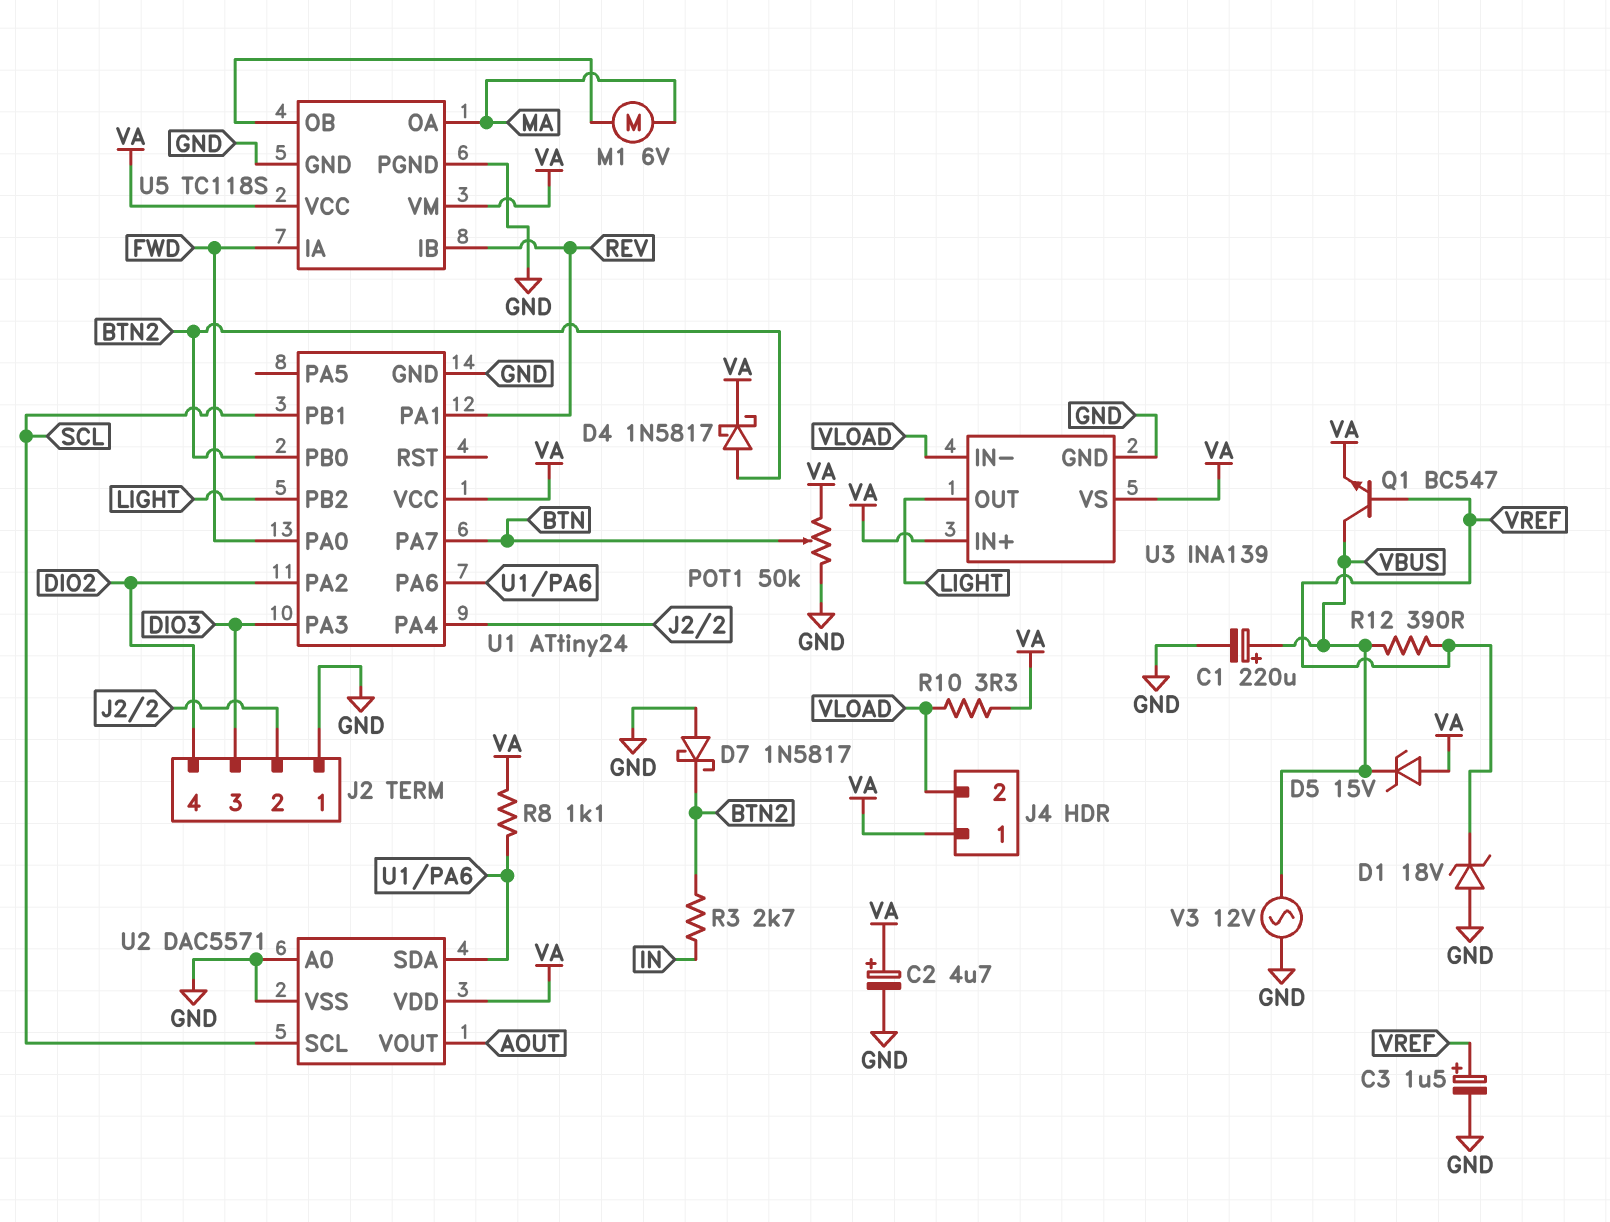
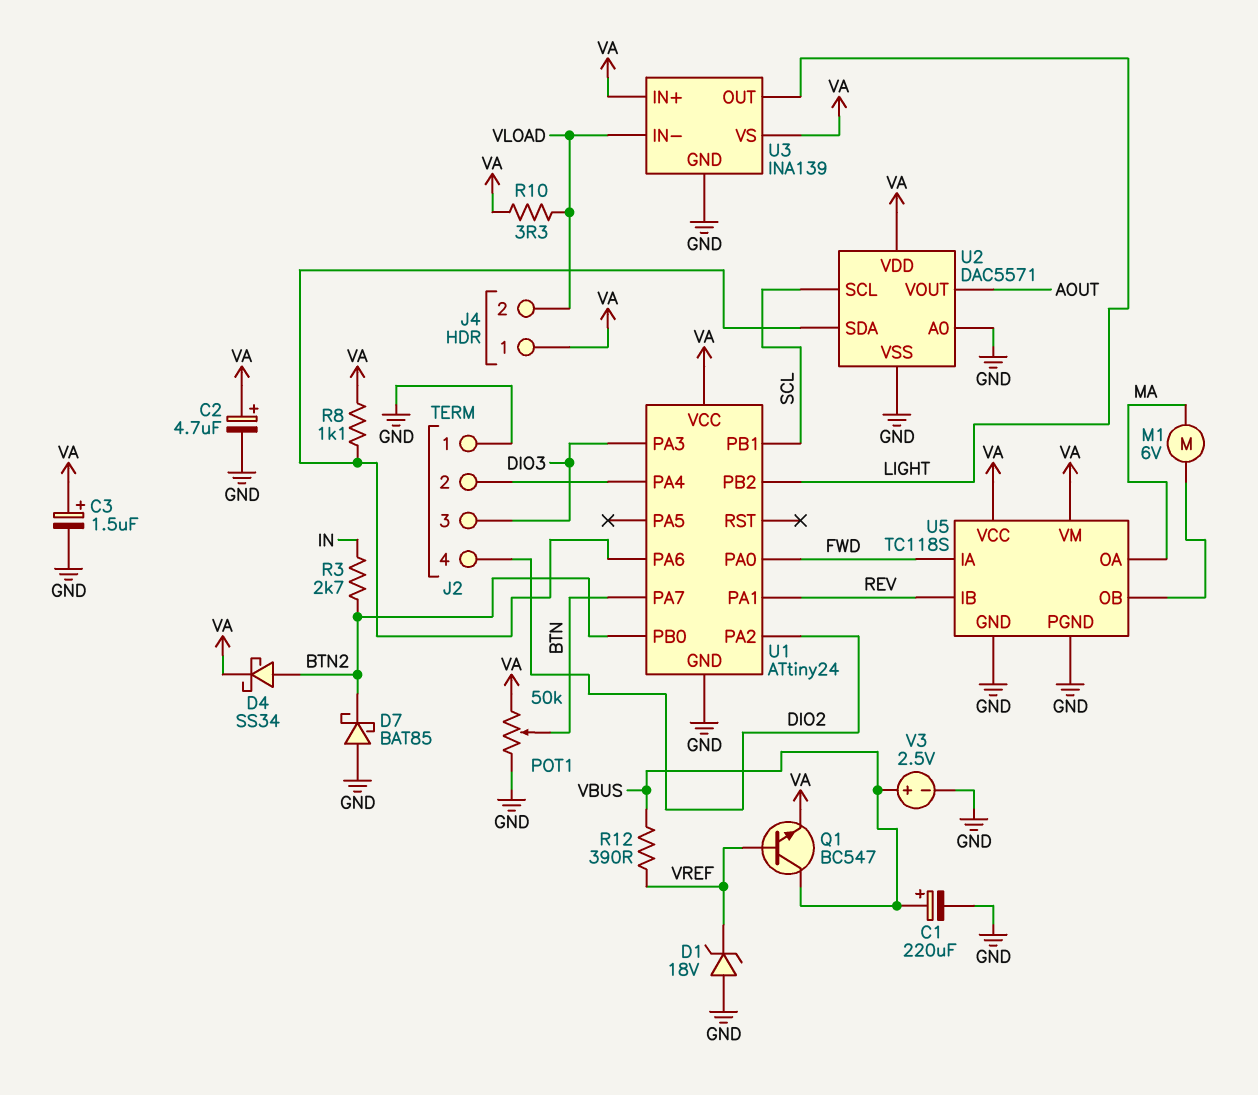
C3: 1.5uF (plus VREF, minus GND) -> 1.5uF (plus VA, minus GND)
D4: schottky 1N5817 (A BTN2, K VA) -> schottky SS34 (A BTN2, K VA)
D5: zener 15V (A VA, K VBUS) -> none
D7: schottky 1N5817 (A GND, K BTN2) -> schottky BAT85 (A GND, K BTN2)
V3: AC 12V (GND, VBUS) -> 2.5V (plus VBUS, minus GND)

